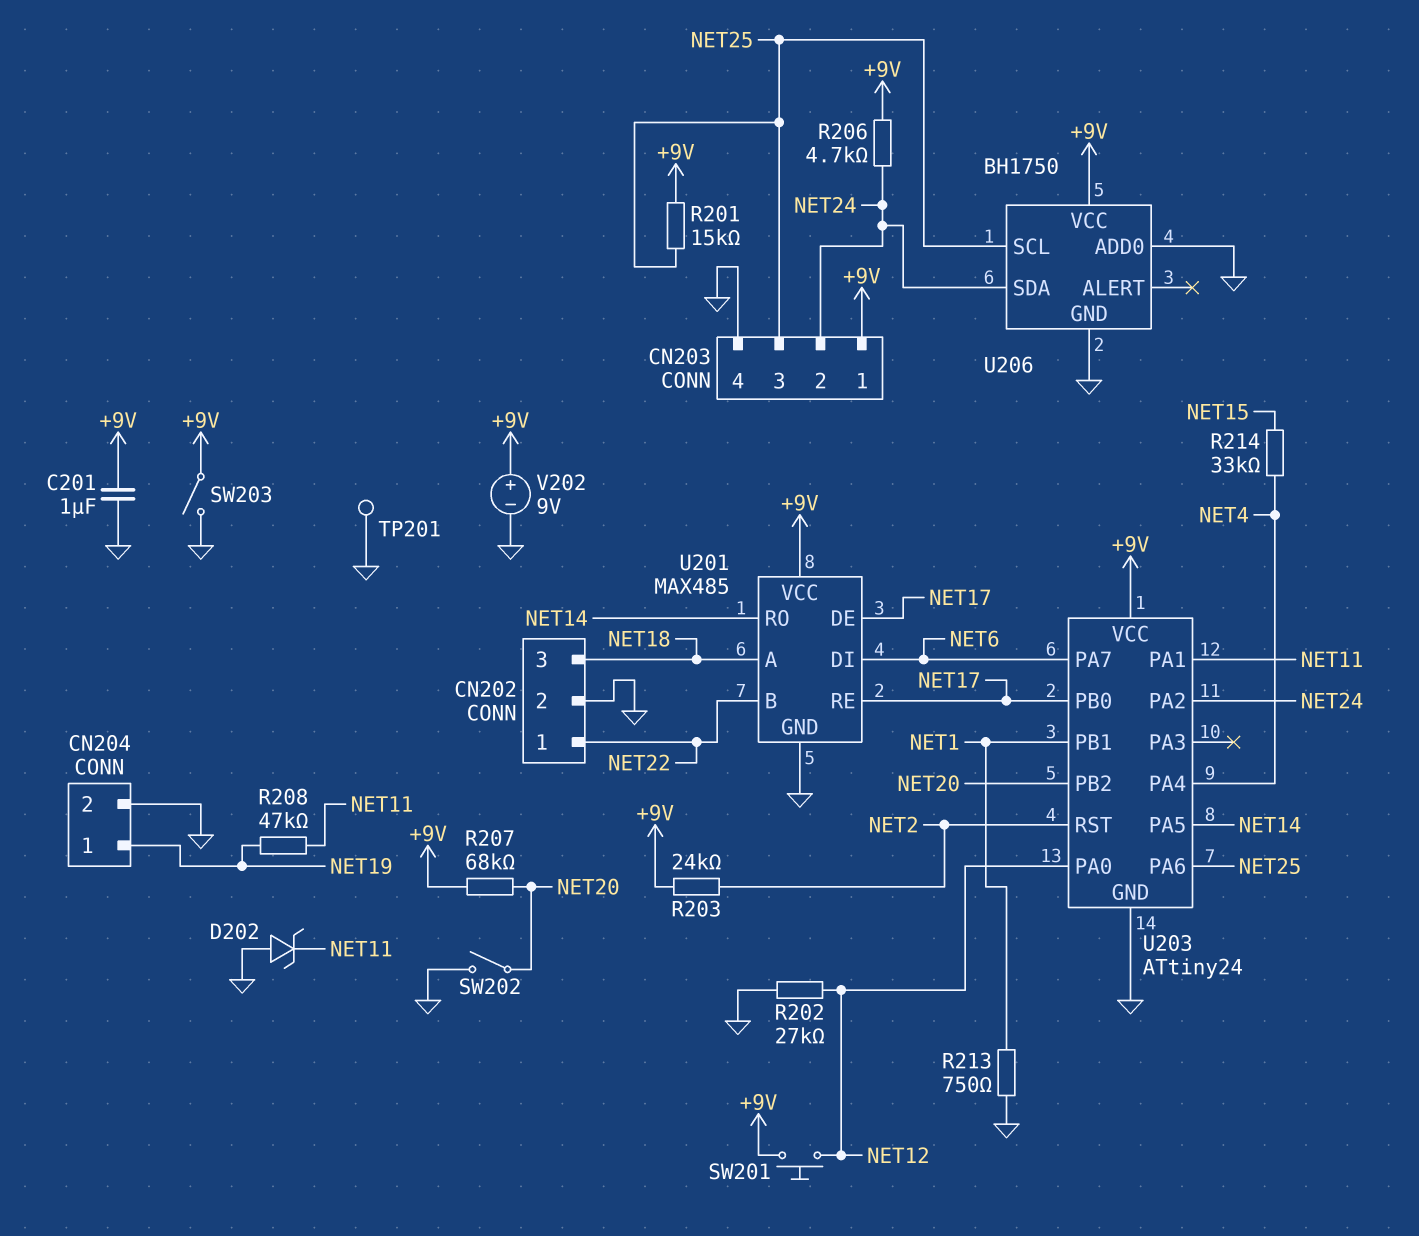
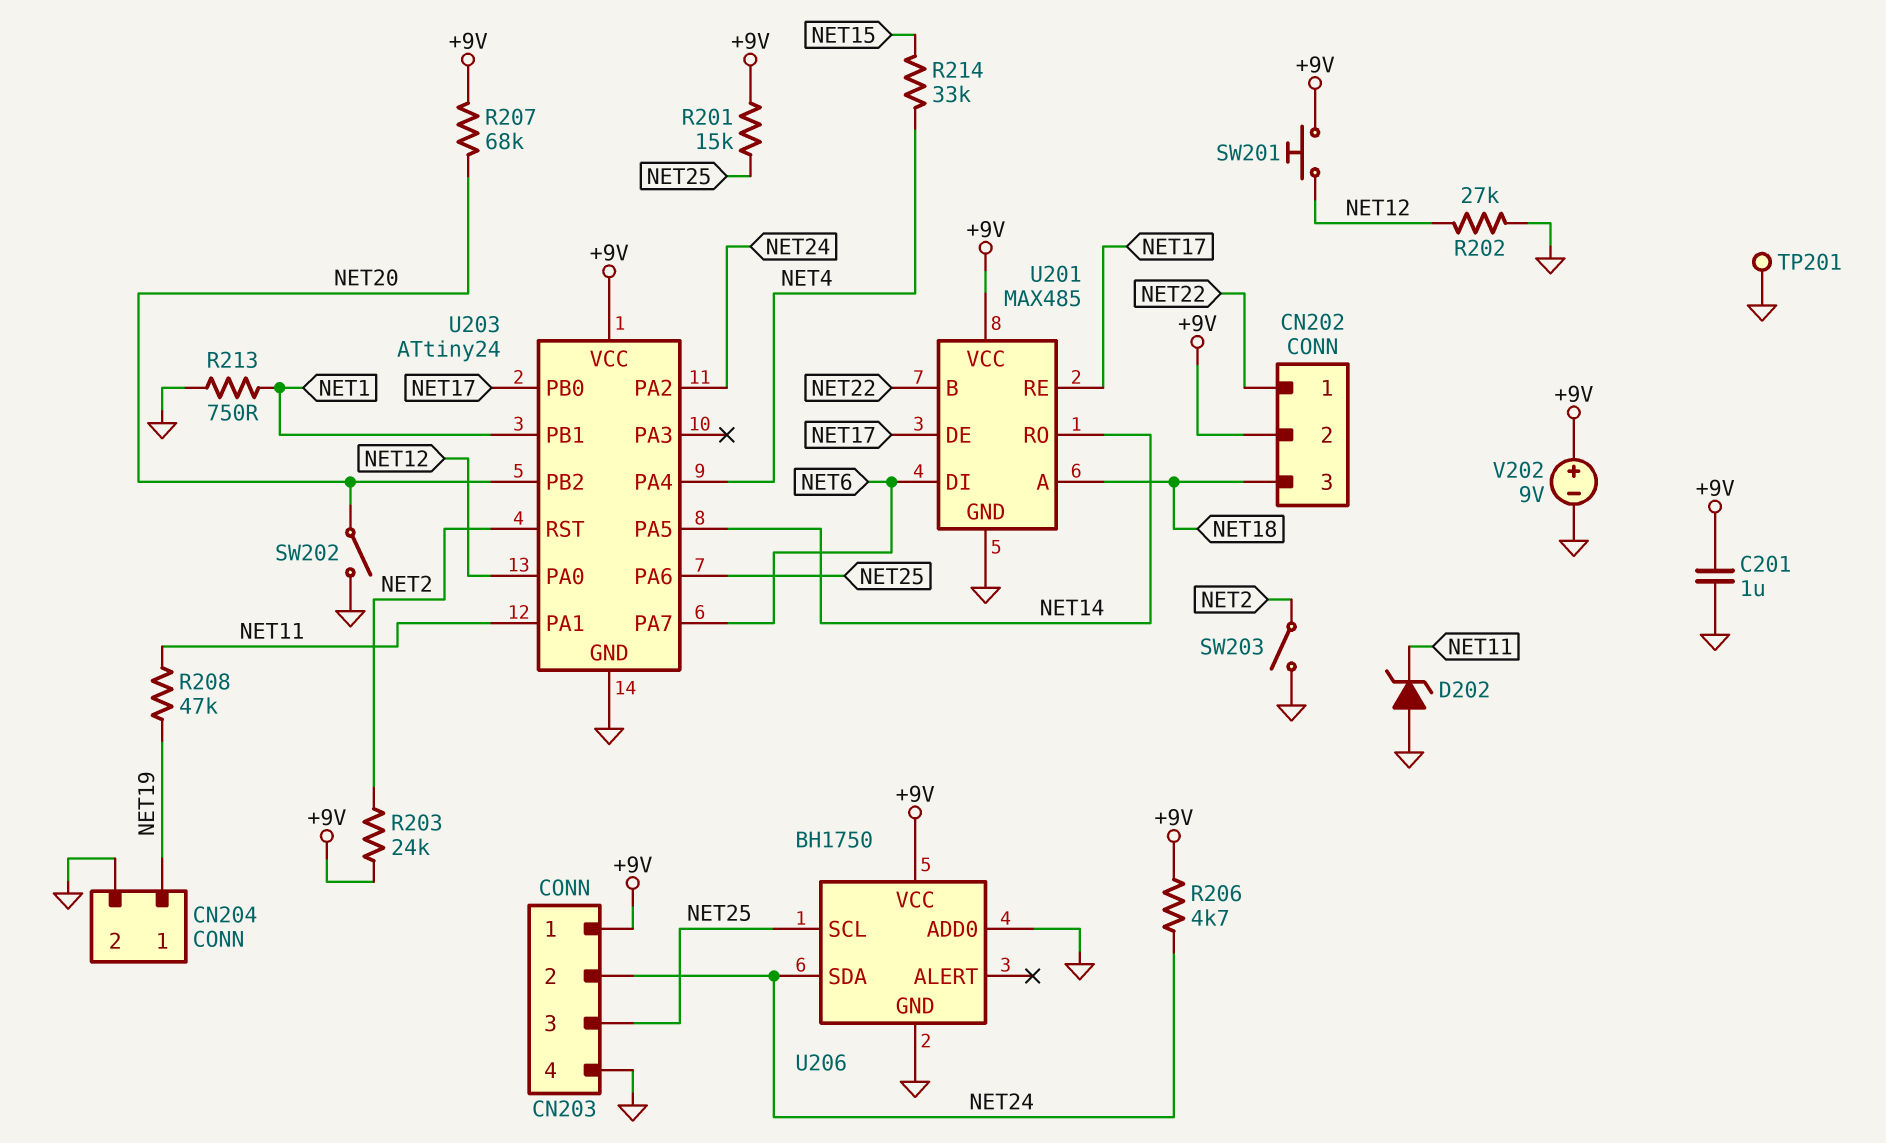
CN202 pin 2: GND -> +9V
SW203: switch (+9V, GND) -> switch (GND, NET2)

